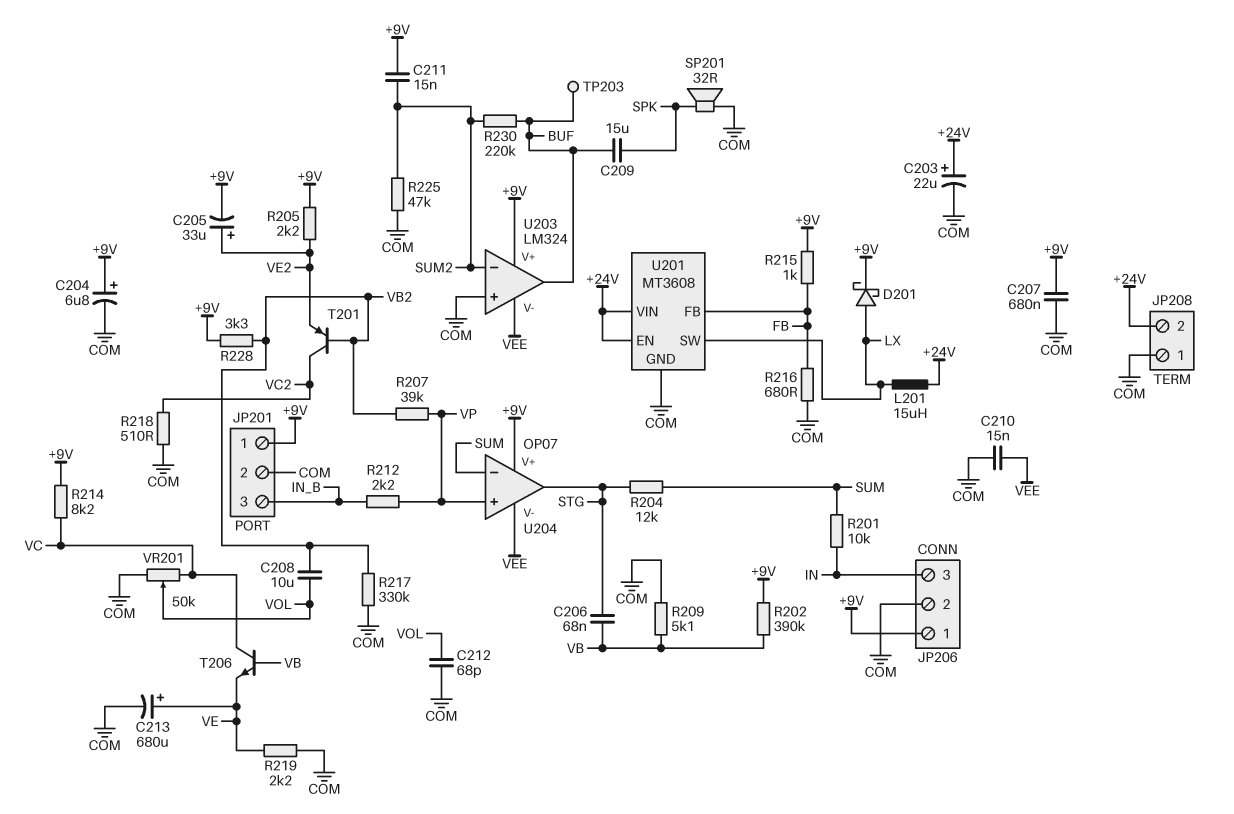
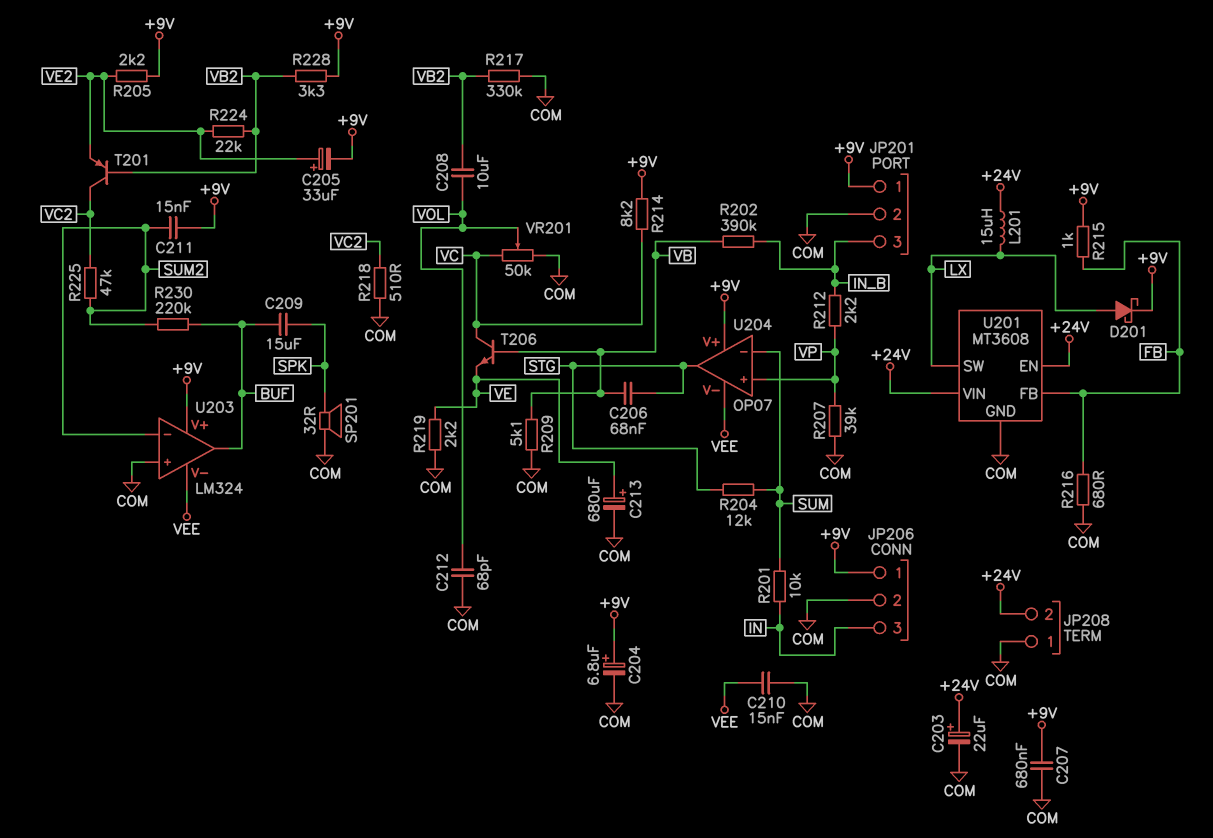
R202: 390k (+9V, VB) -> 390k (IN_B, VB)
R207: 39k (VB2, VP) -> 39k (COM, VP)
R224: none -> 22k (VB2, VE2)
R225: 47k (COM, SUM2) -> 47k (SUM2, VC2)
TP203: test point (BUF) -> none

